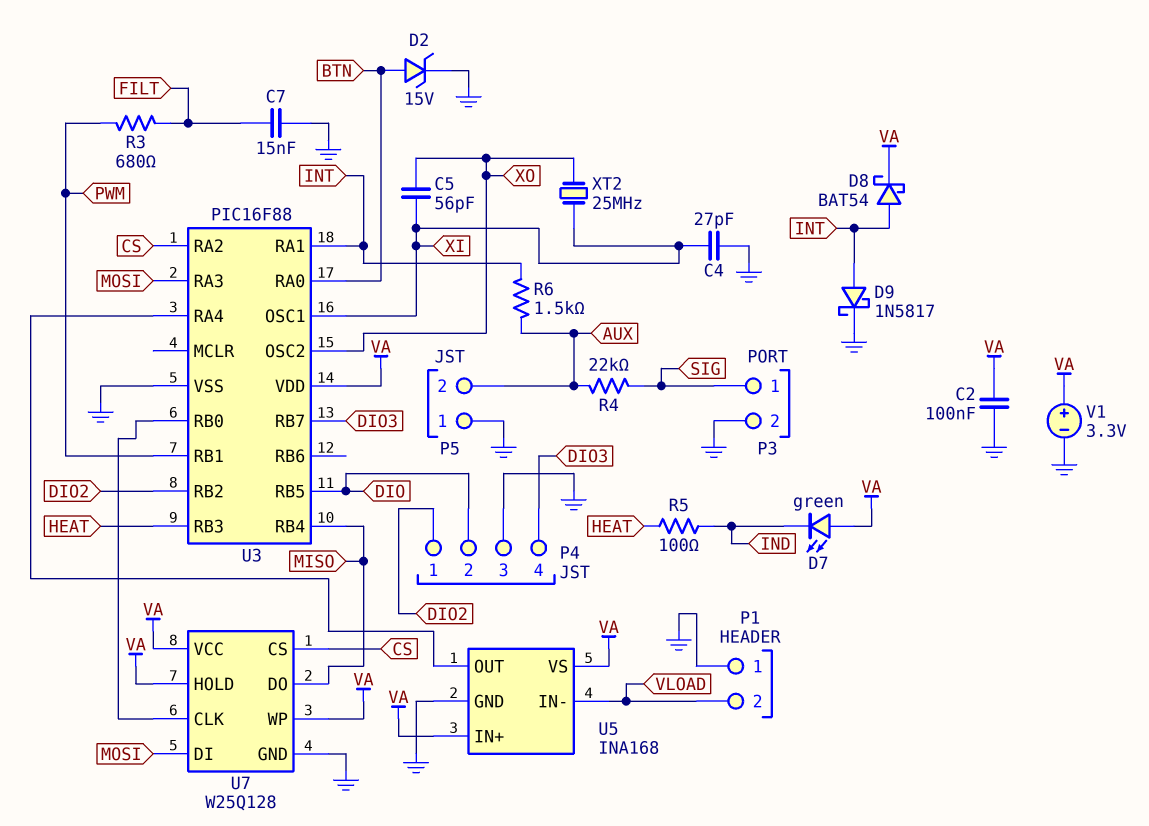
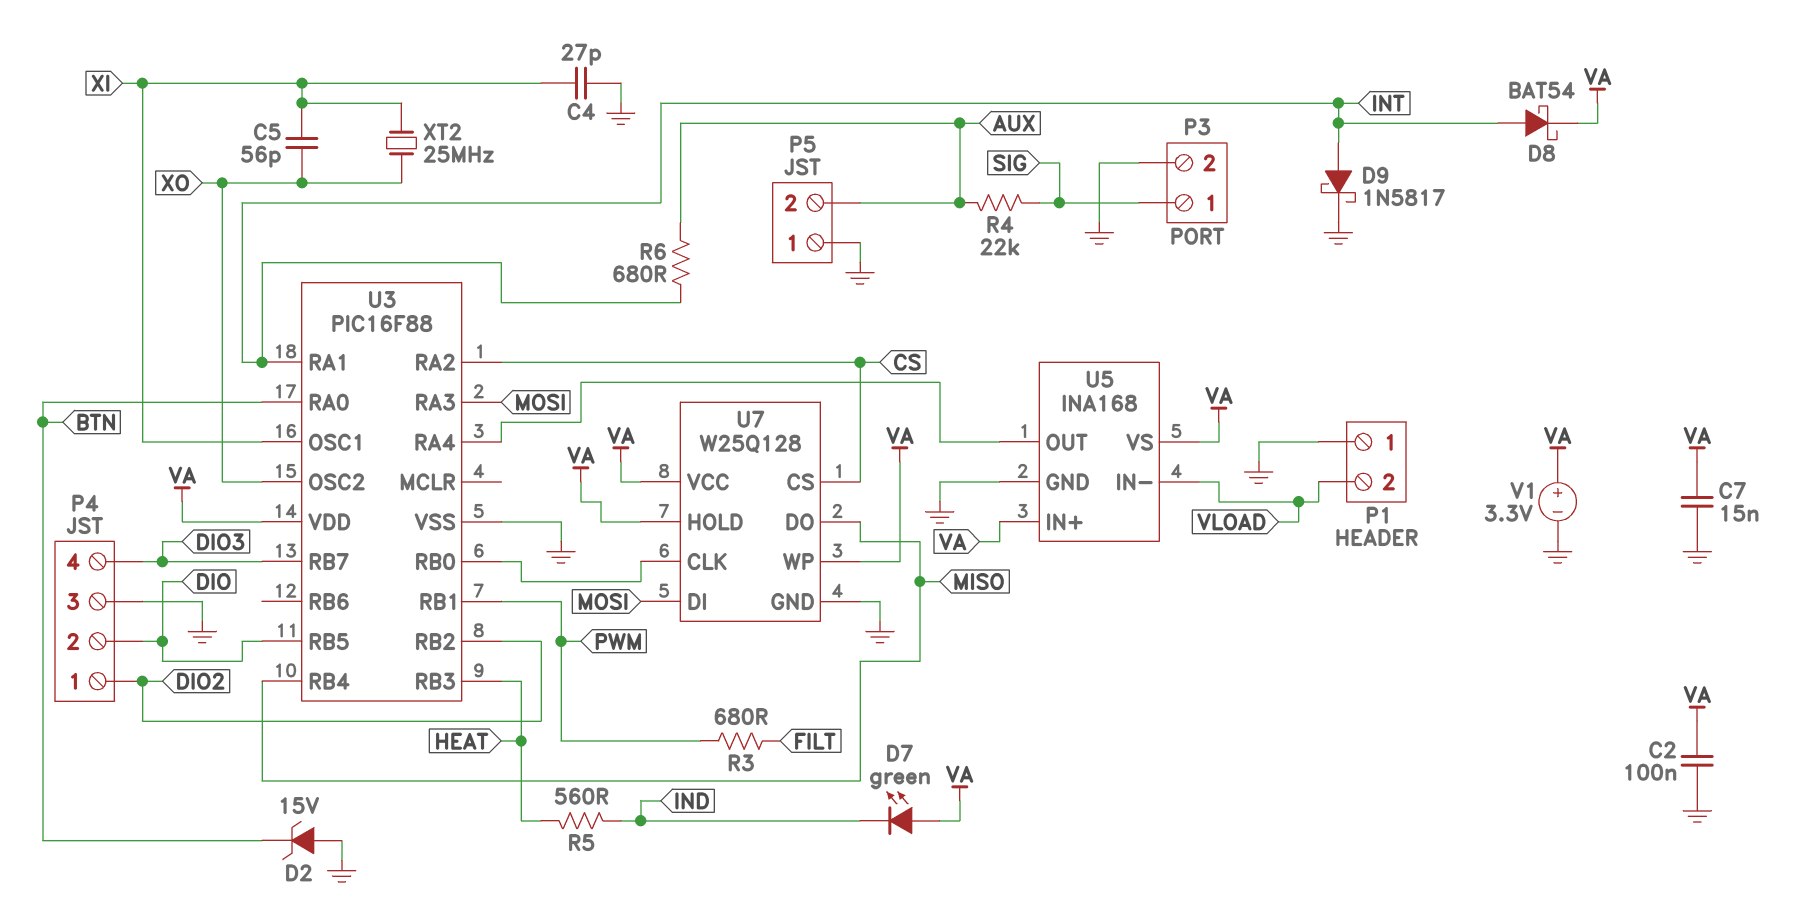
C7: 15nF (FILT, GND) -> 15nF (GND, VA)
D2: zener 15V (A BTN, K GND) -> zener 15V (A GND, K BTN)
R5: 100 (HEAT, IND) -> 560 (HEAT, IND)
R6: 1.5k (AUX, INT) -> 680 (AUX, INT)

